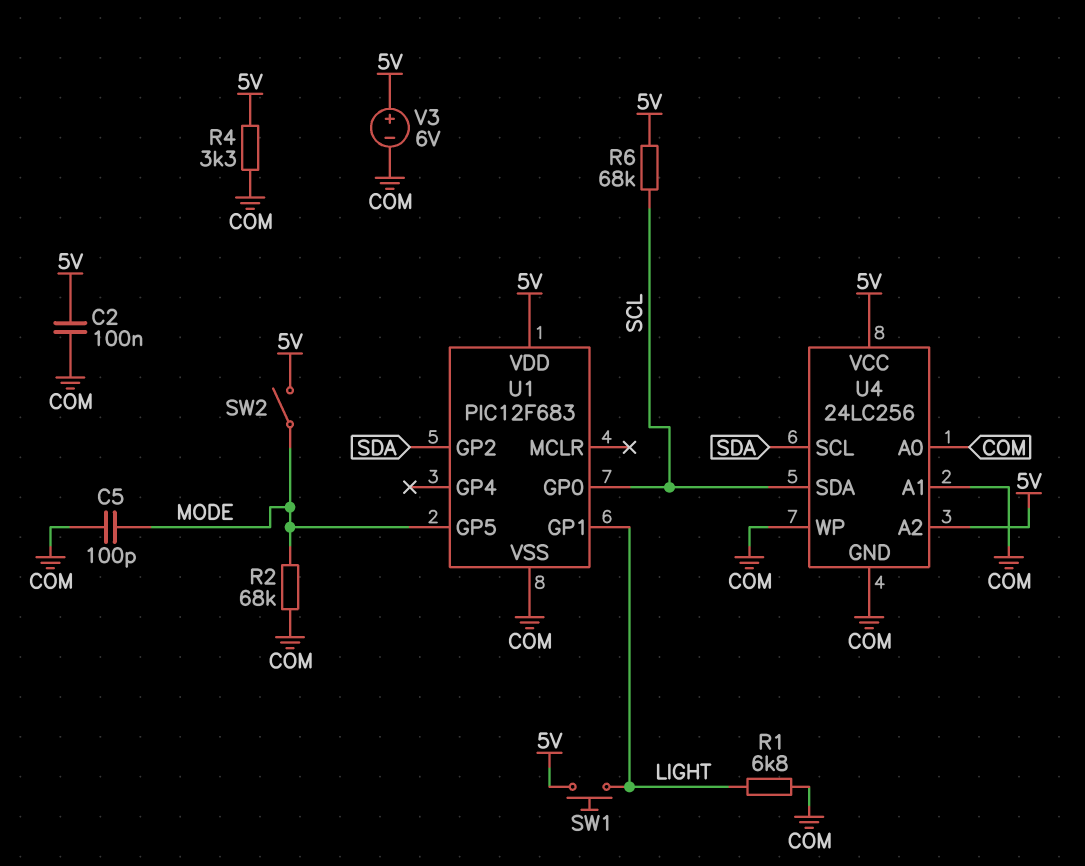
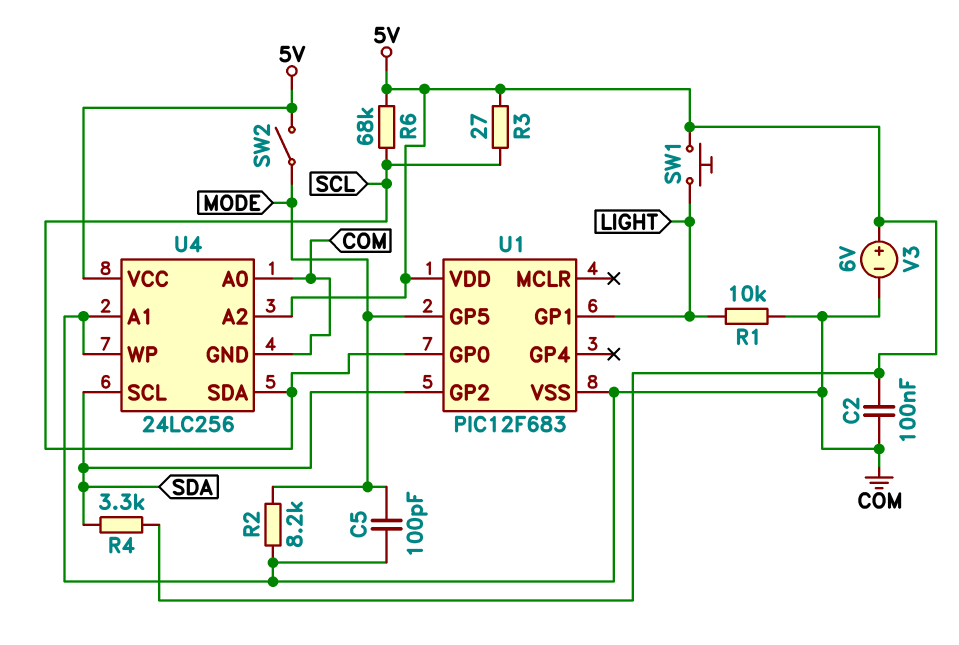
R1: 6.8k (COM, LIGHT) -> 10k (COM, LIGHT)
R2: 68k (COM, MODE) -> 8.2k (COM, MODE)
R3: none -> 27 (5V, SCL)
R4: 3.3k (5V, COM) -> 3.3k (5V, SDA)

